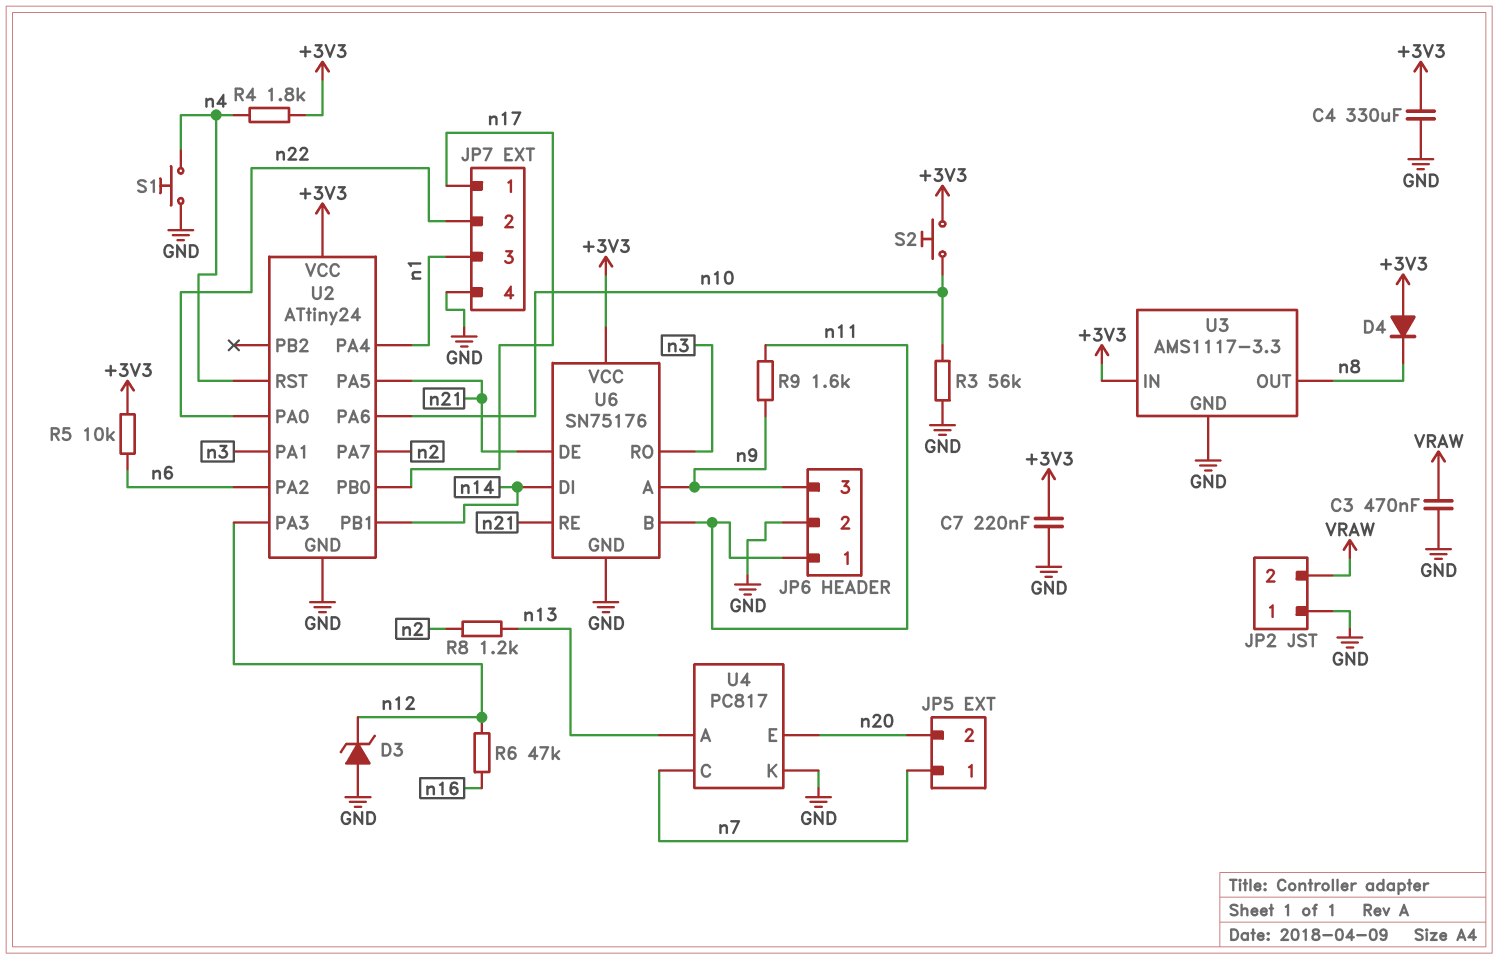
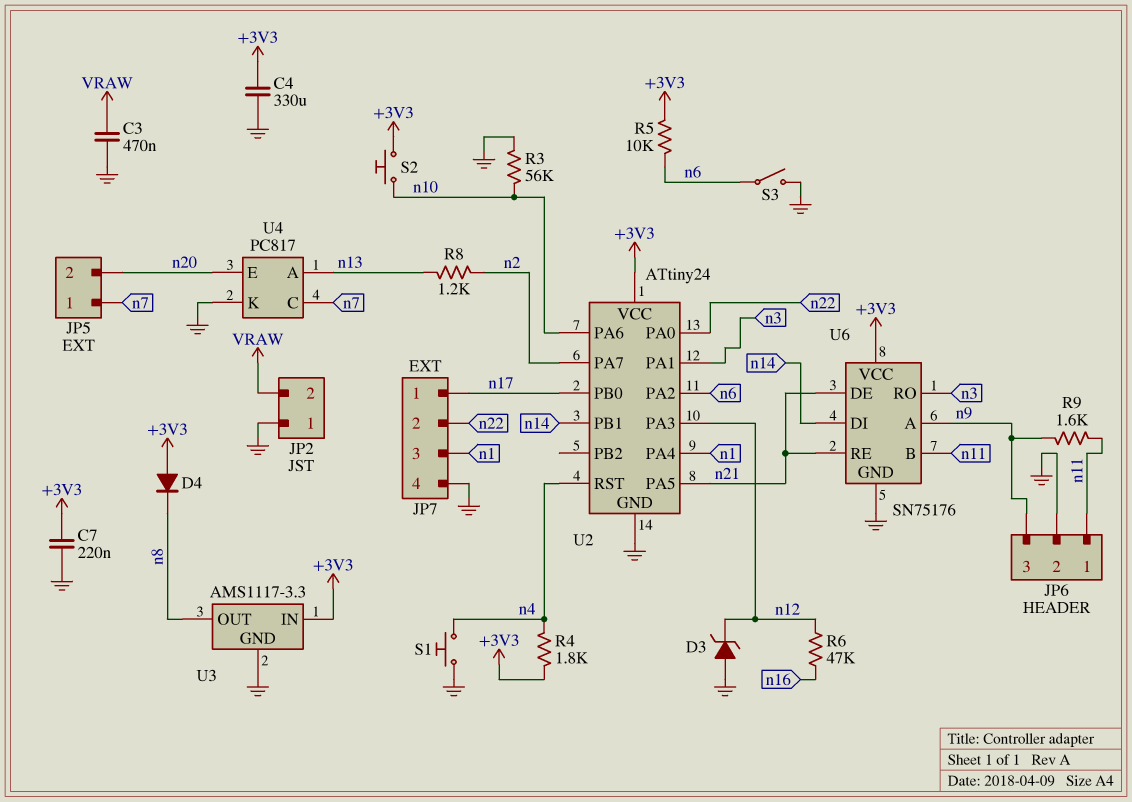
S3: none -> switch (GND, n6)

